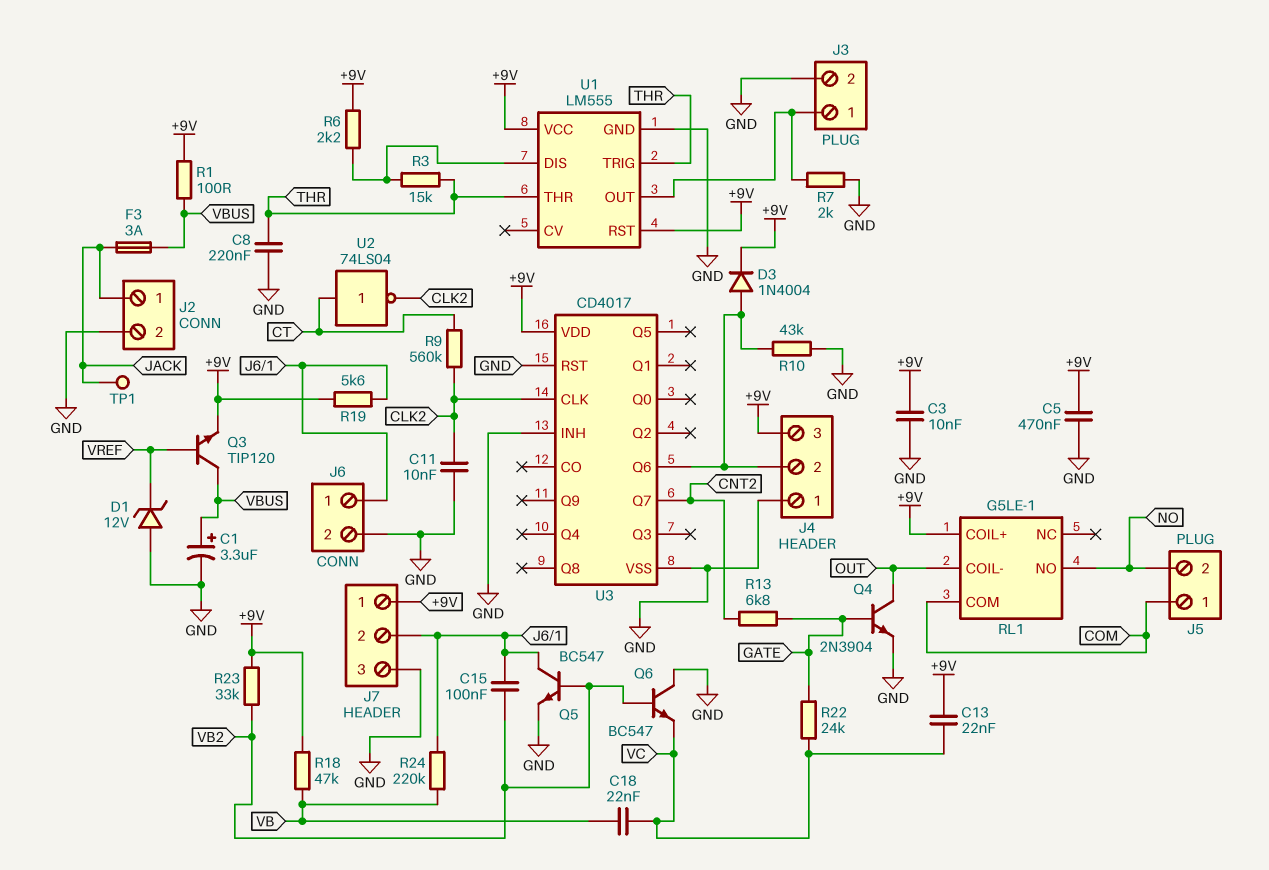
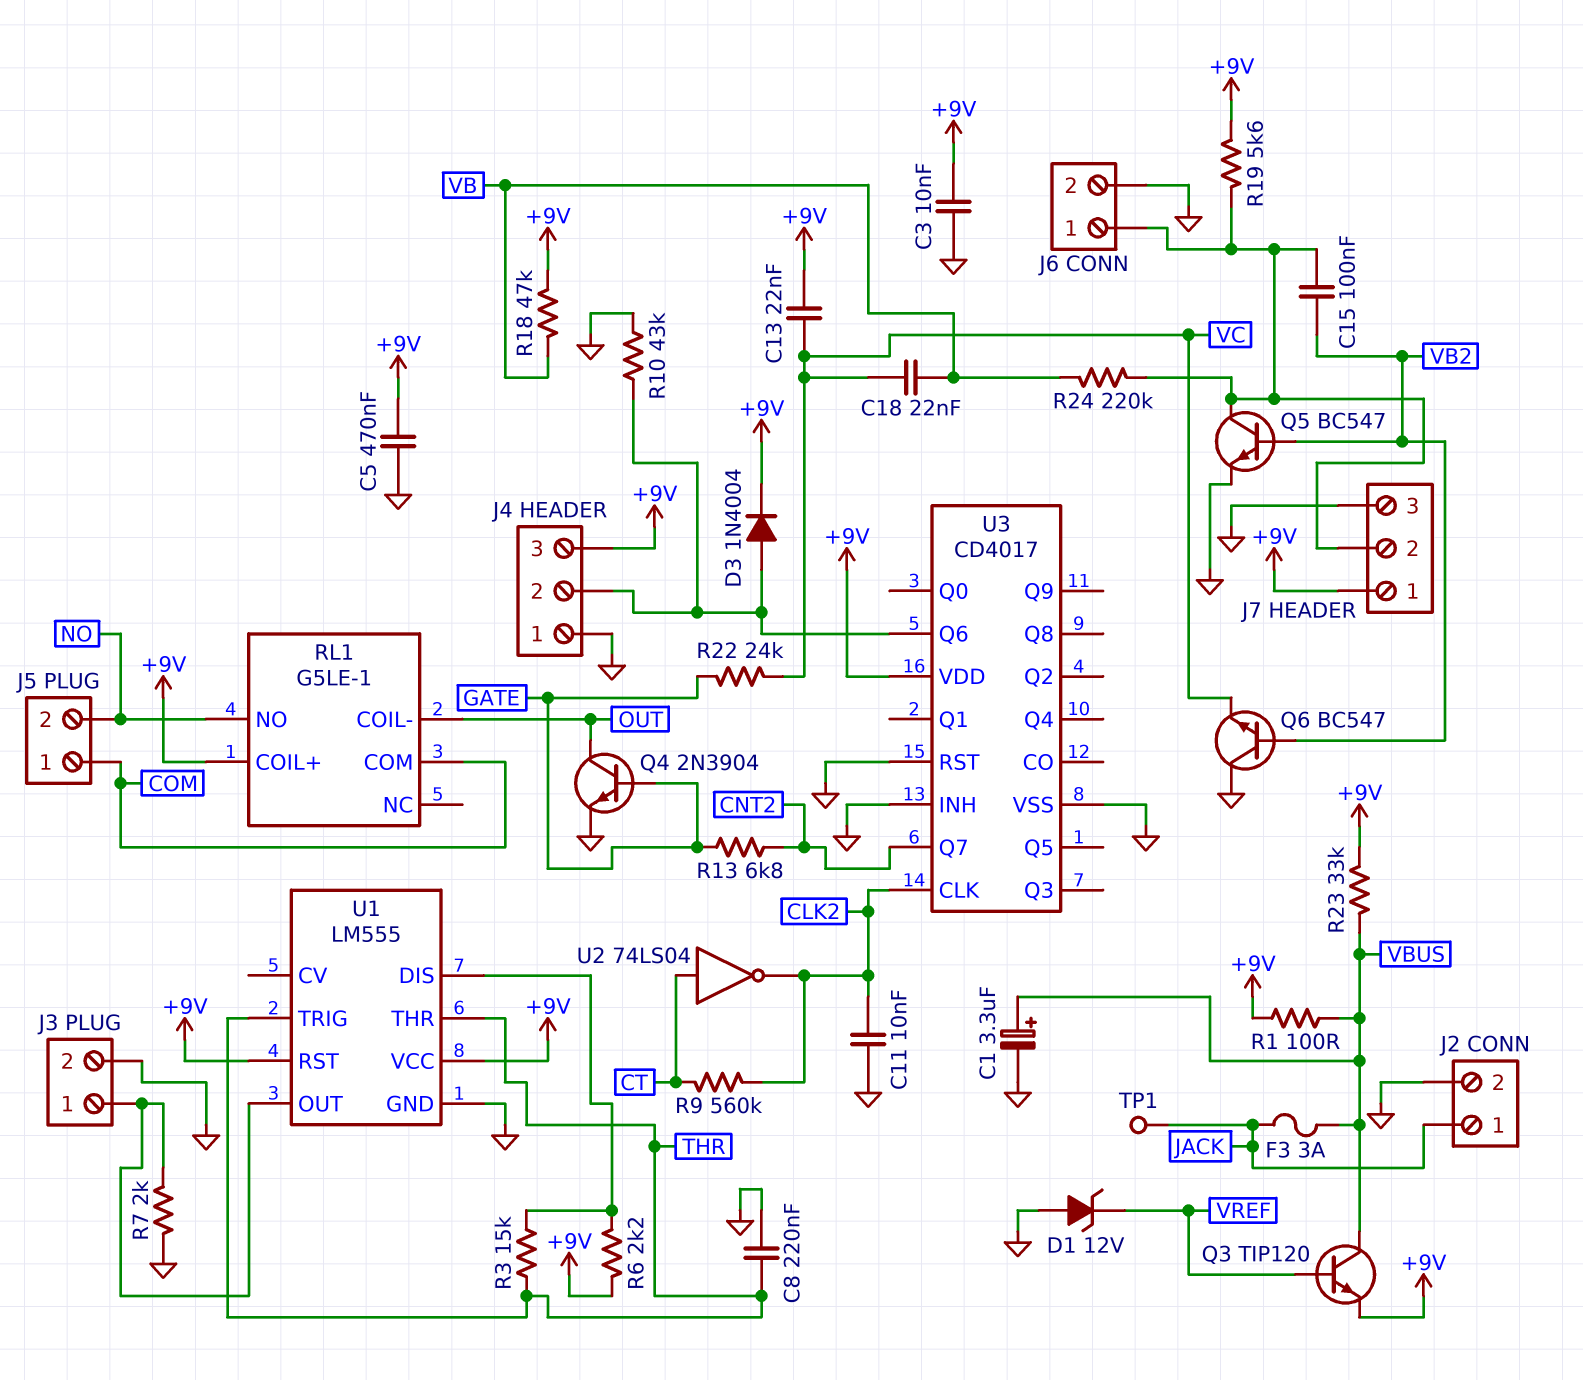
R23: 33k (+9V, VB2) -> 33k (+9V, VBUS)

